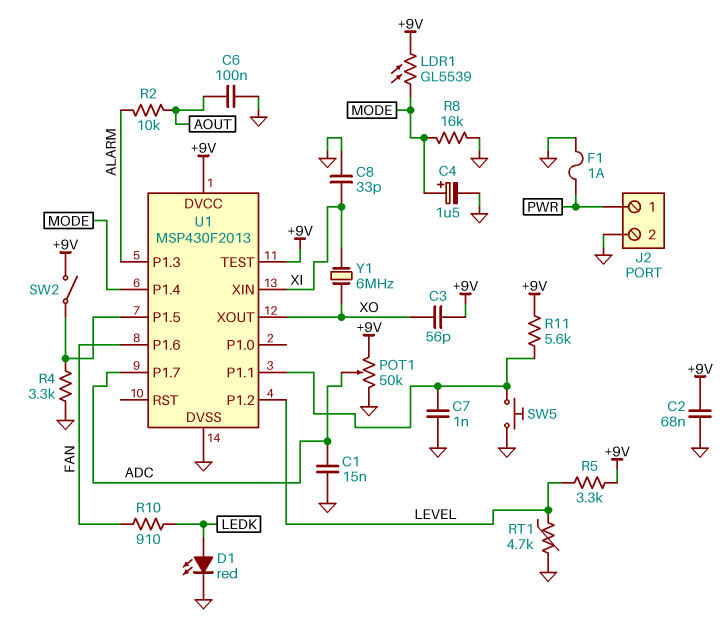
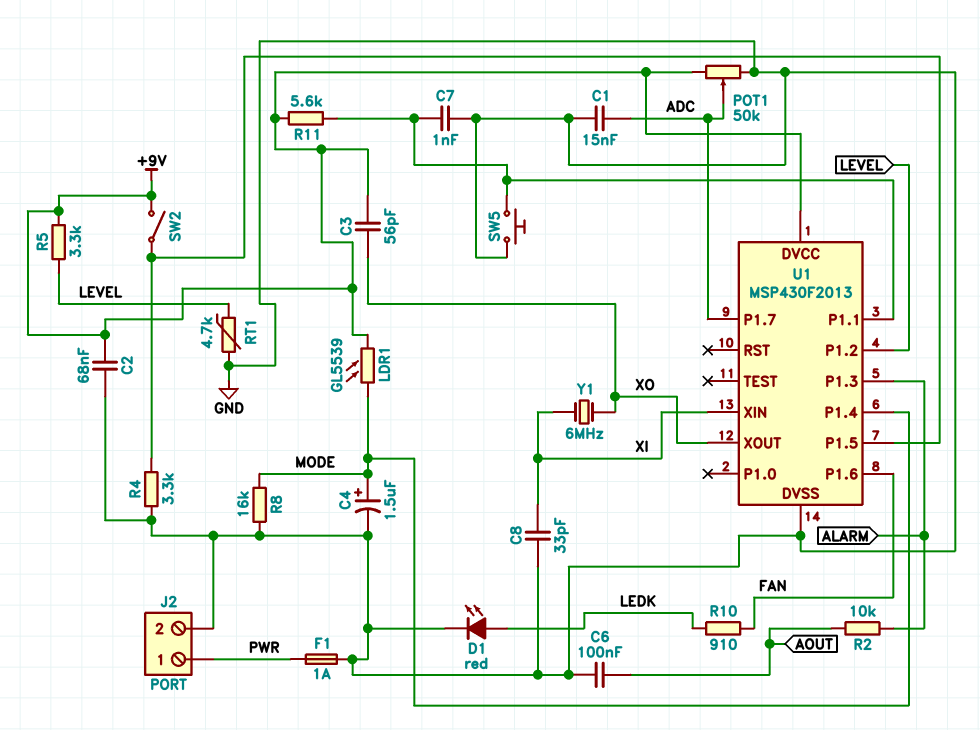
U1 pin TEST: +9V -> none

